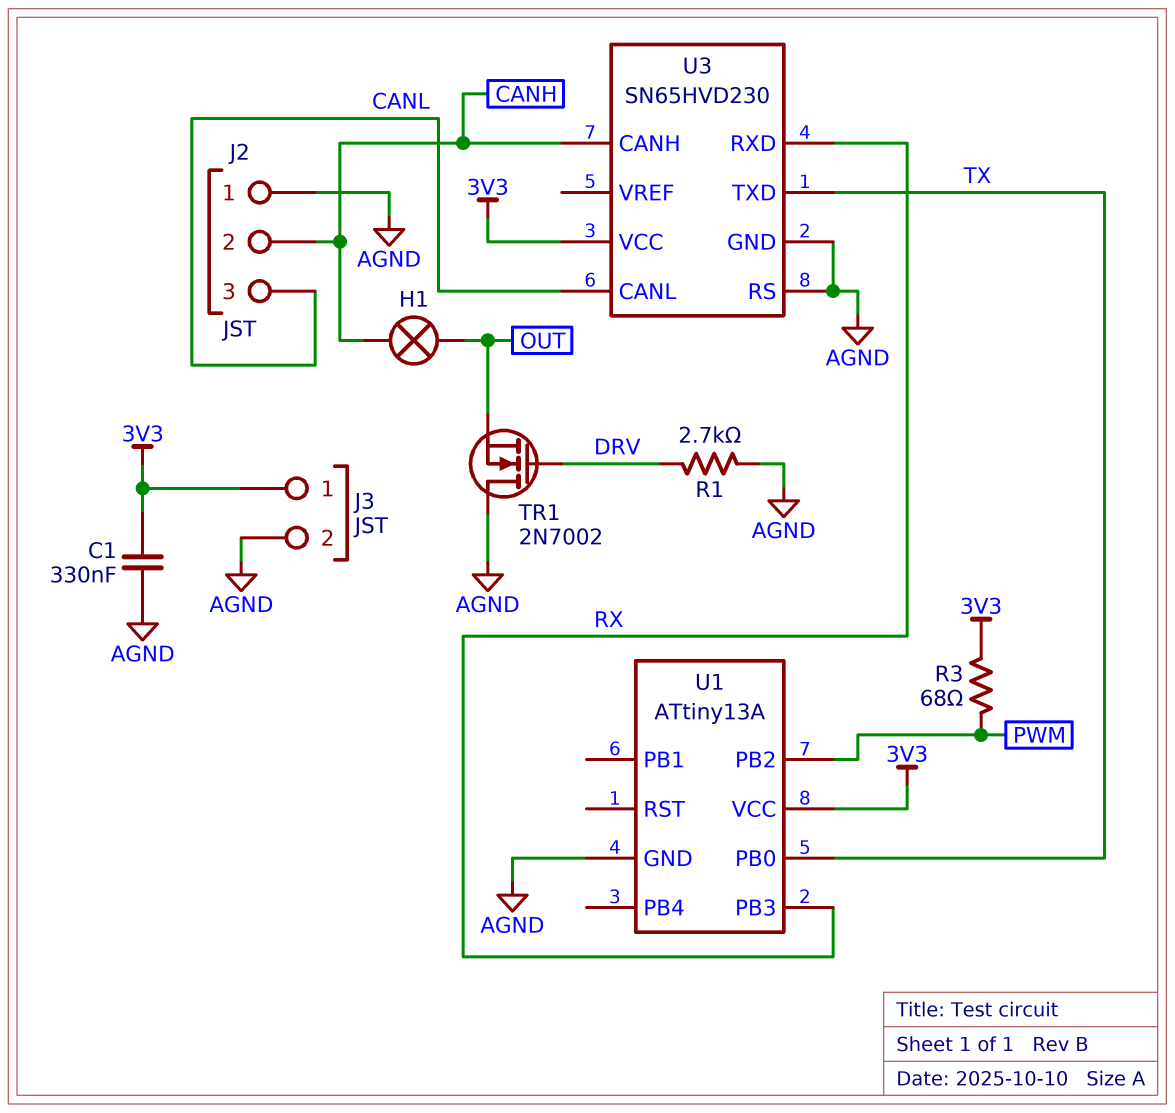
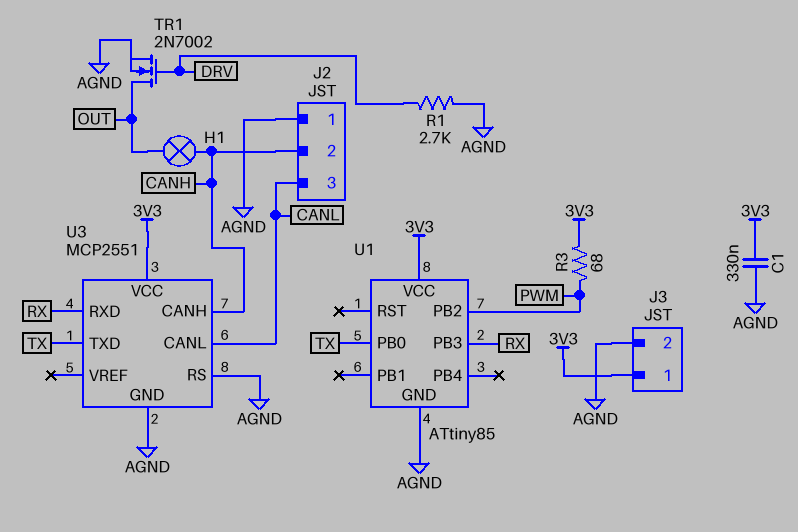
TR1: NMOS 2N7002 (G DRV, D AGND, S OUT) -> NMOS 2N7002 (G DRV, D OUT, S AGND)
U1: ATtiny13A -> ATtiny85
U3: SN65HVD230 -> MCP2551

